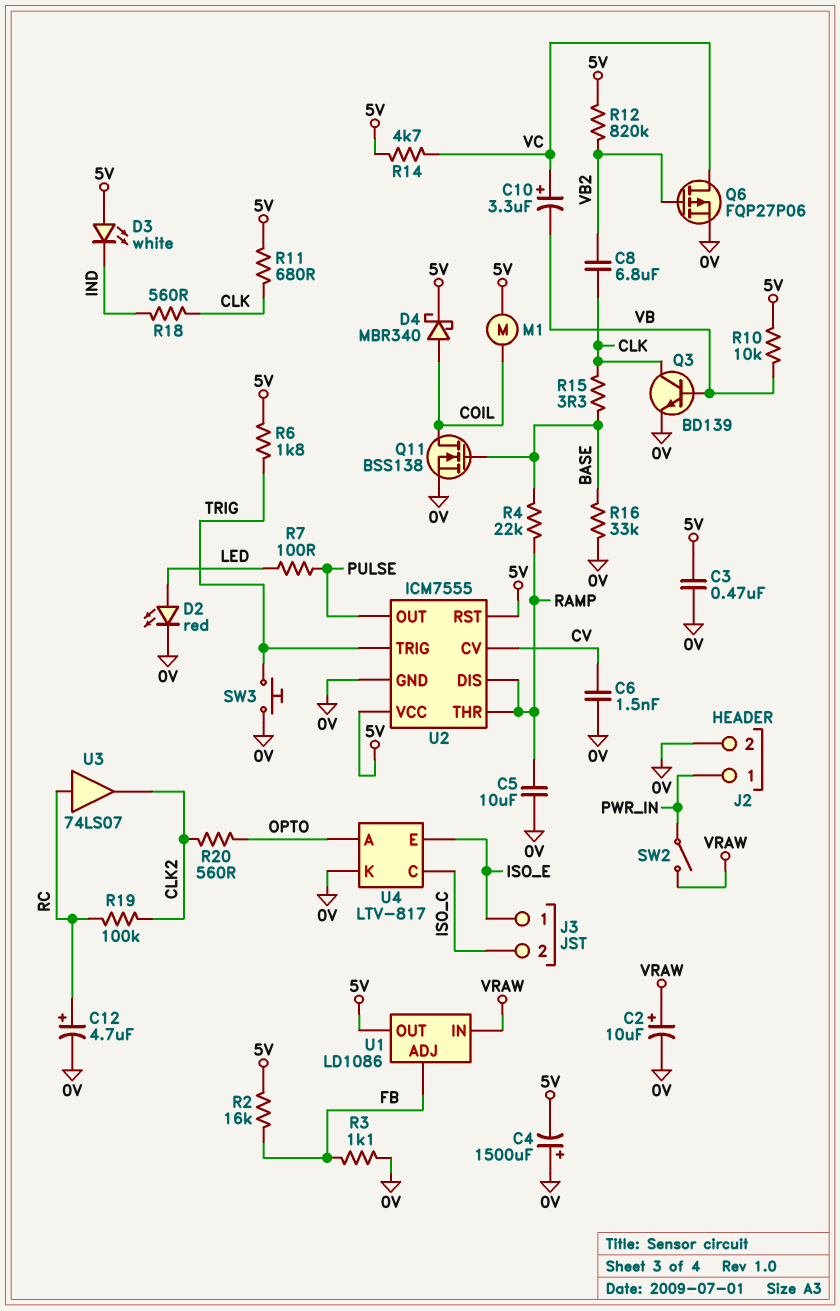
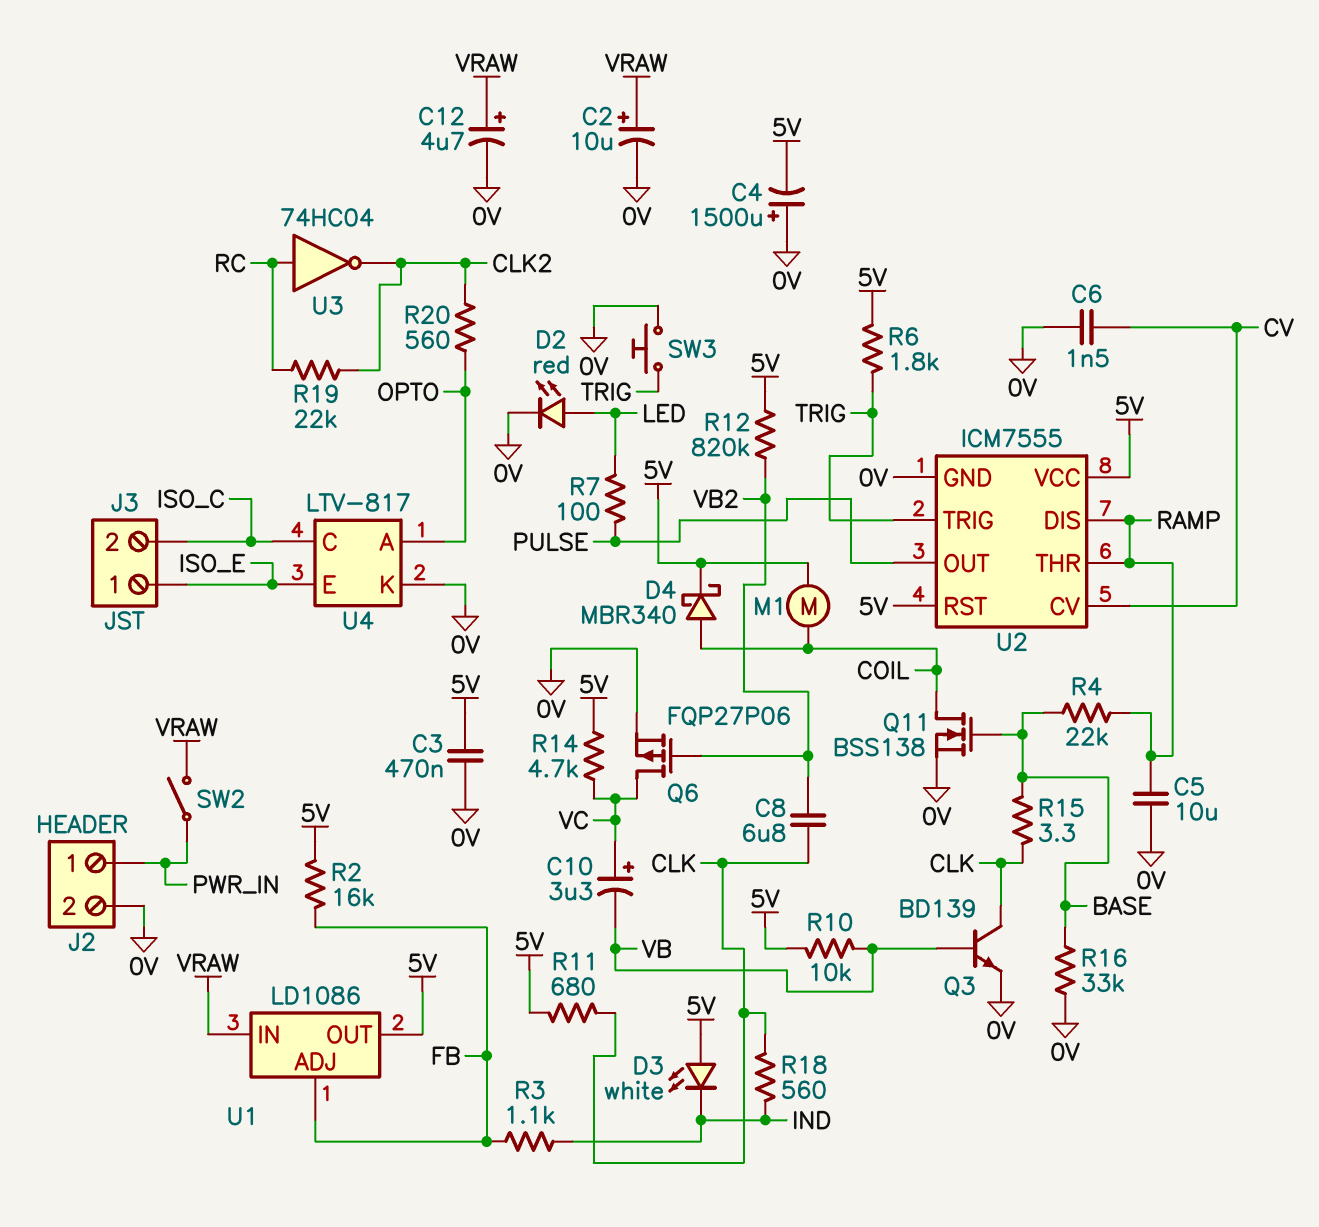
C12: 4.7uF (plus RC, minus 0V) -> 4.7uF (plus VRAW, minus 0V)
R3: 1.1k (0V, FB) -> 1.1k (FB, IND)
R19: 100k (CLK2, RC) -> 22k (CLK2, RC)
U3: buffer 74LS07 (in RC, out CLK2) -> NOT 74HC04 (in RC, out CLK2)

